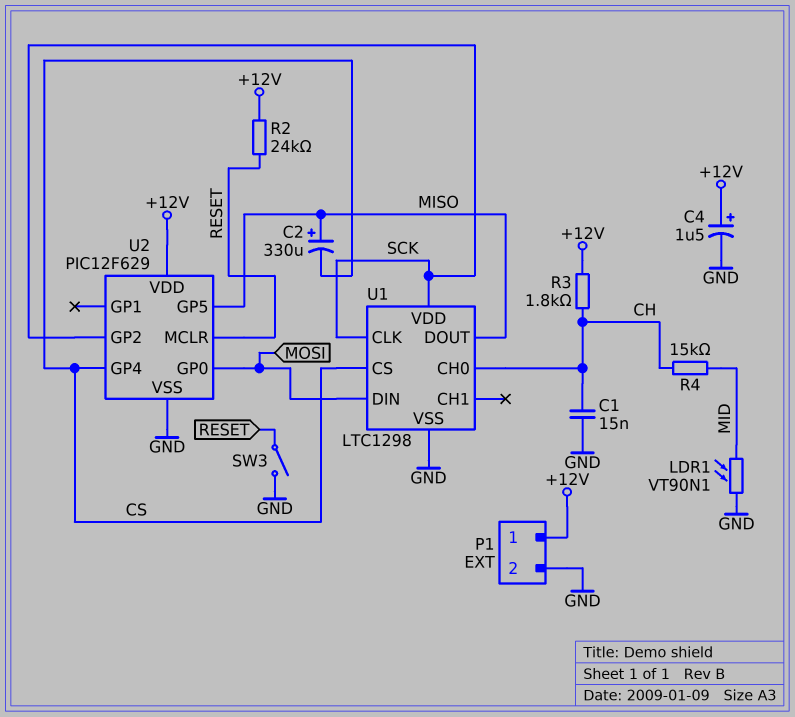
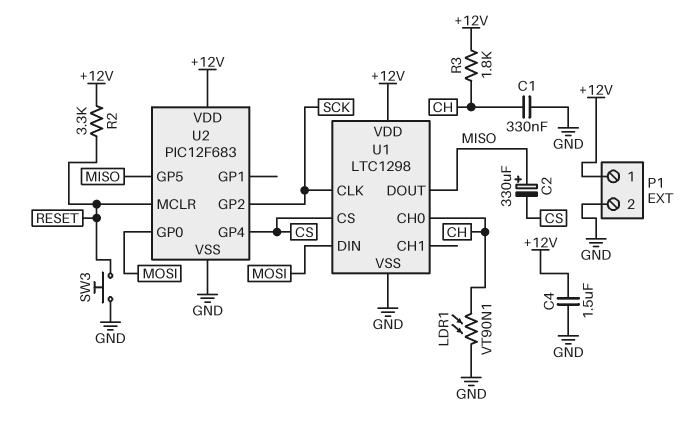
C1: 15nF (CH, GND) -> 330nF (CH, GND)
C4: 1.5uF (plus +12V, minus GND) -> 1.5uF (+12V, GND)
LDR1: VT90N1 (GND, MID) -> VT90N1 (CH, GND)
R2: 24k (+12V, RESET) -> 3.3k (+12V, RESET)
R4: 15k (CH, MID) -> none
SW3: switch (GND, RESET) -> button (GND, RESET)
U1 pin VDD: SCK -> +12V
U2: PIC12F629 -> PIC12F683

